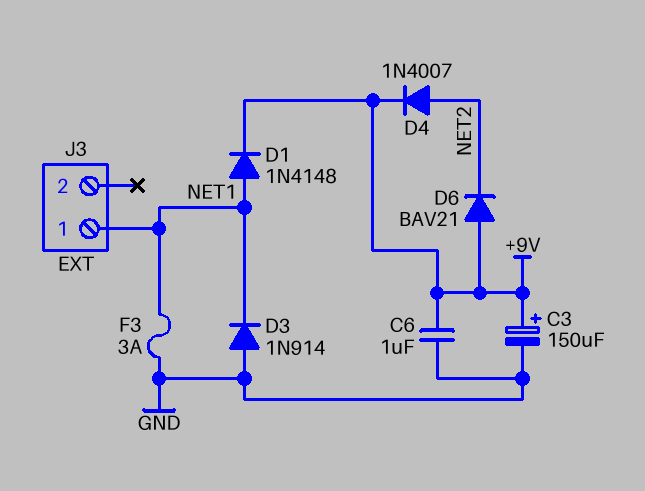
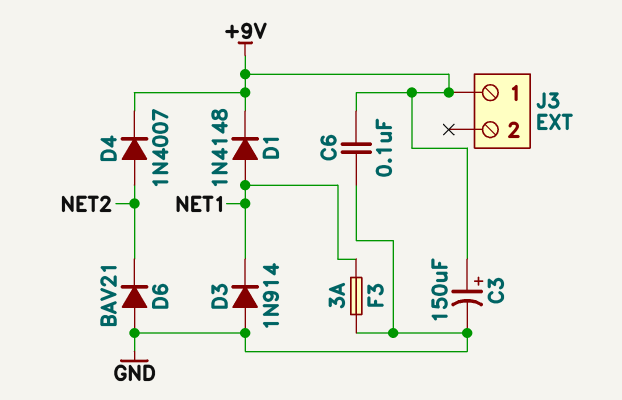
C6: 1uF (+9V, GND) -> 100nF (+9V, GND)
D6: diode BAV21 (A +9V, K NET2) -> diode BAV21 (A GND, K NET2)
J3 pin 1: NET1 -> +9V

